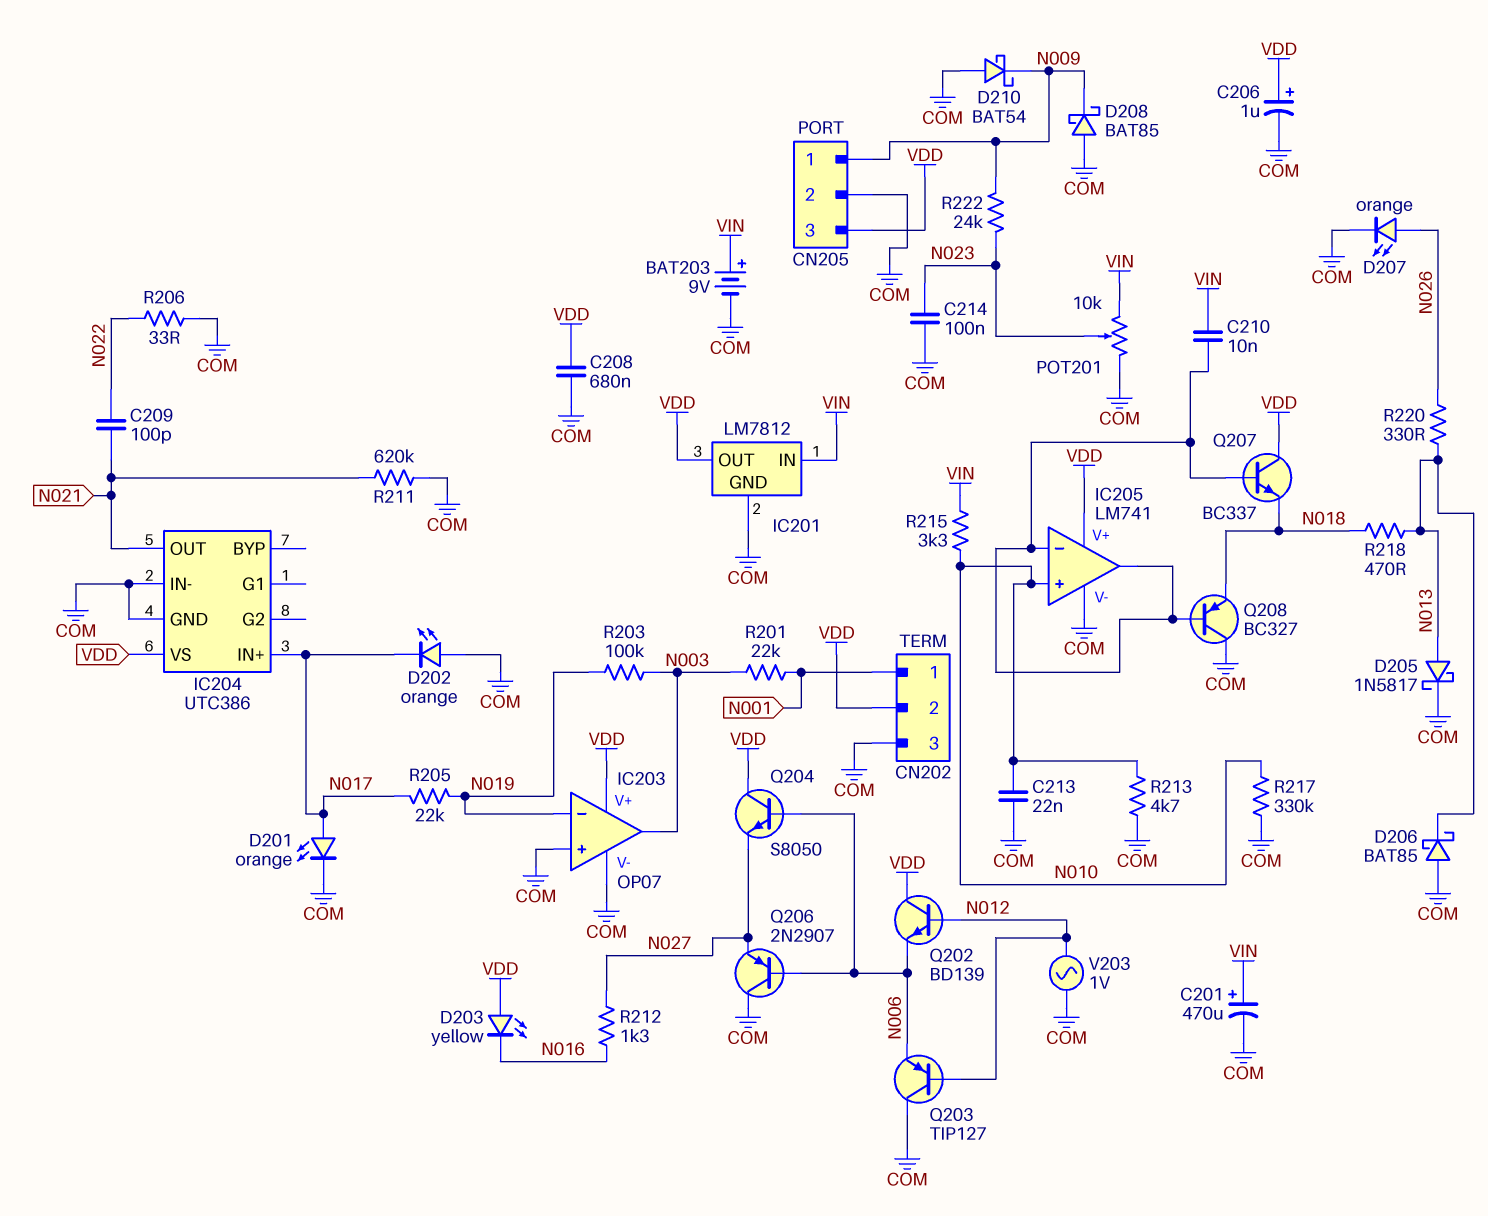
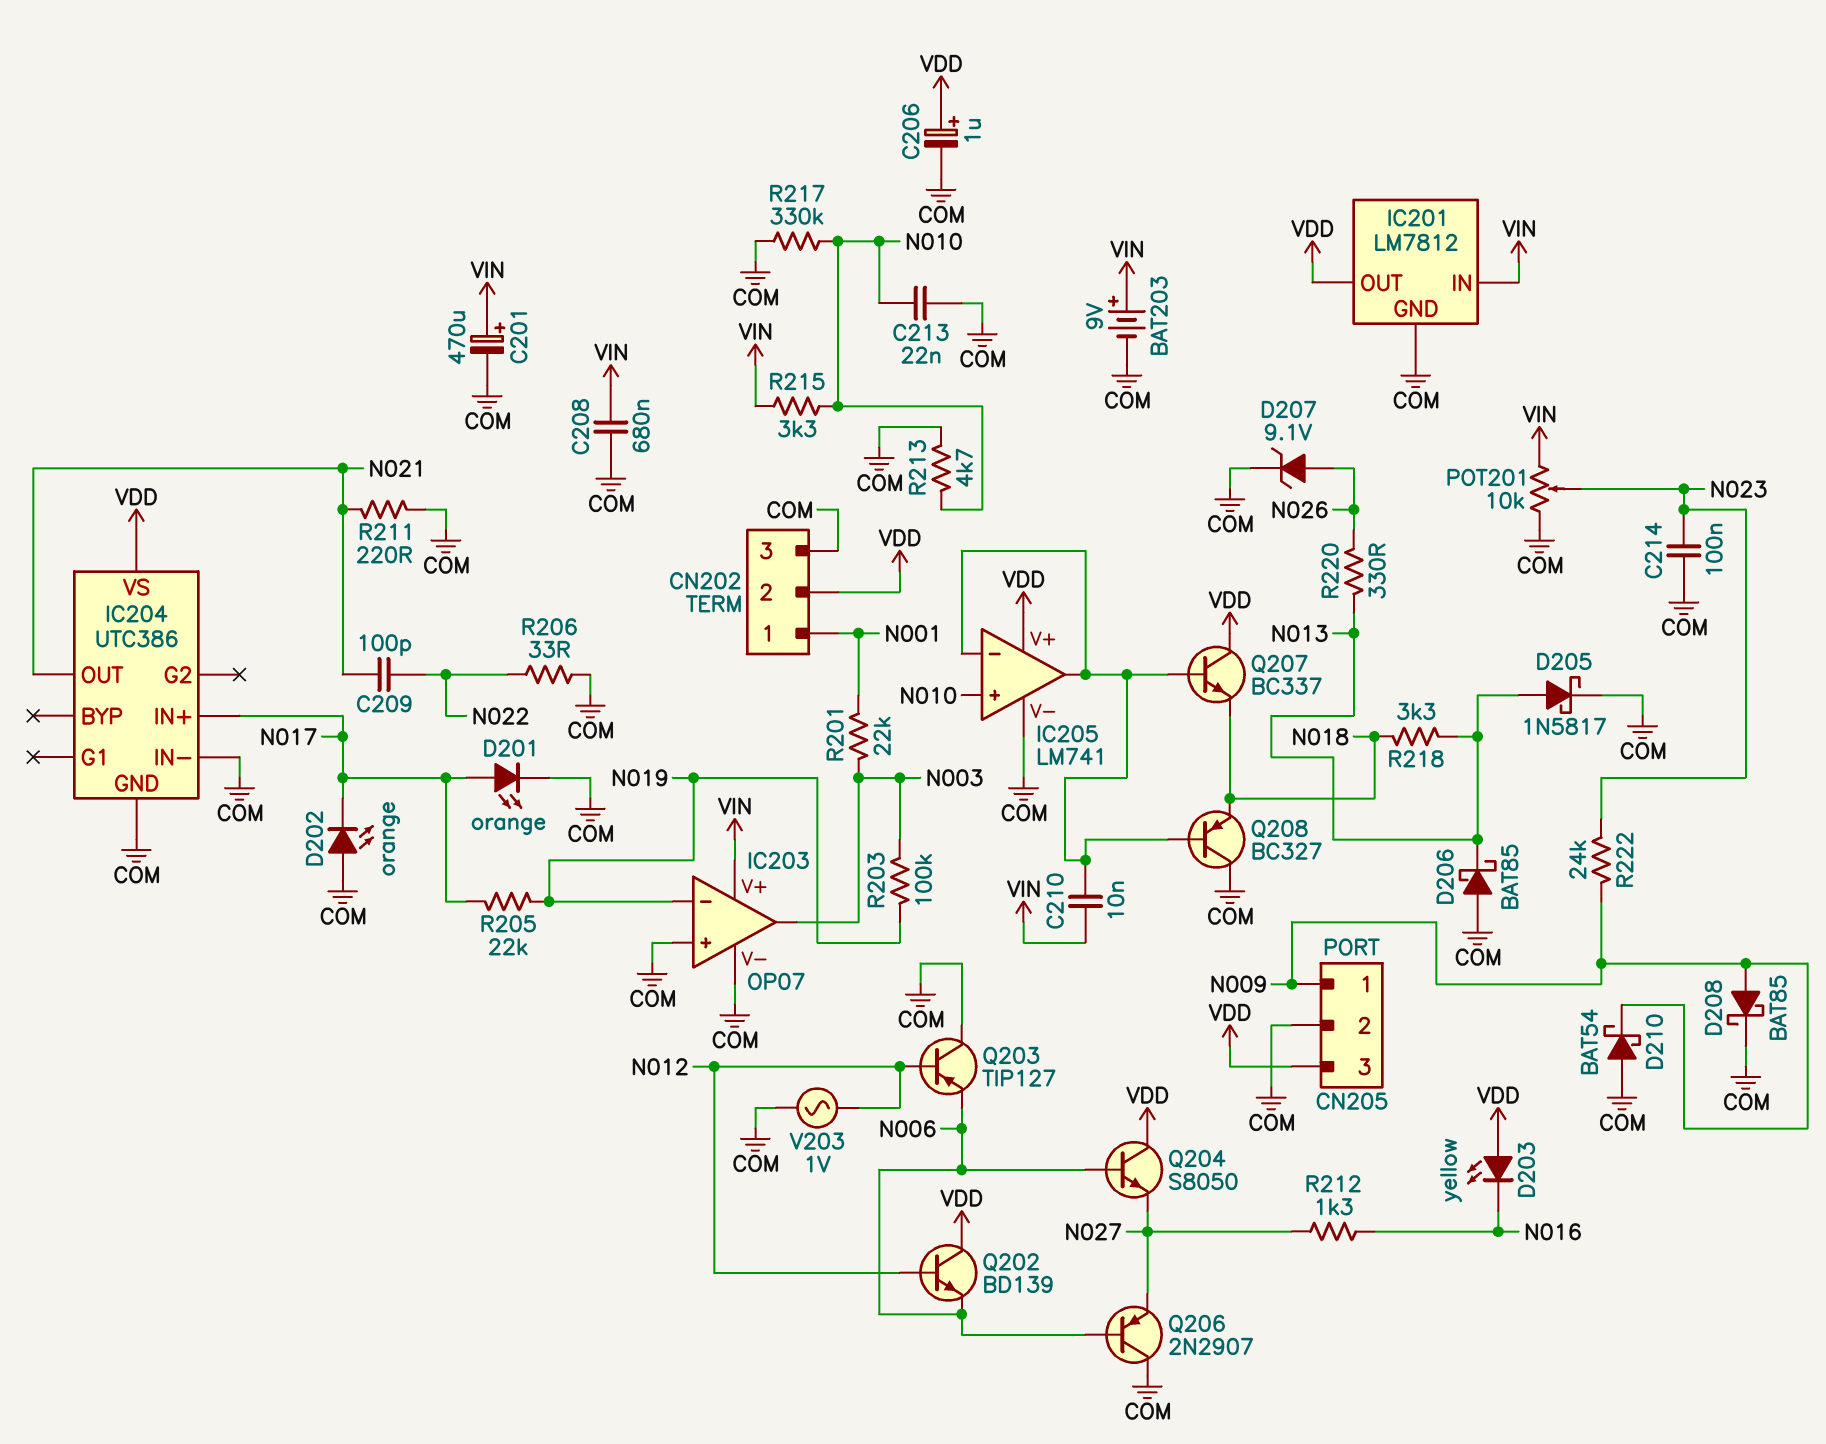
C208: 680nF (COM, VDD) -> 680nF (COM, VIN)
D207: LED orange (A N026, K COM) -> zener 9.1V (A N026, K COM)
D208: schottky BAT85 (A COM, K N009) -> schottky BAT85 (A N009, K COM)
IC203 pin V+: VDD -> VIN
R211: 620k (COM, N021) -> 220 (COM, N021)
R218: 470 (N013, N018) -> 3.3k (N013, N018)

